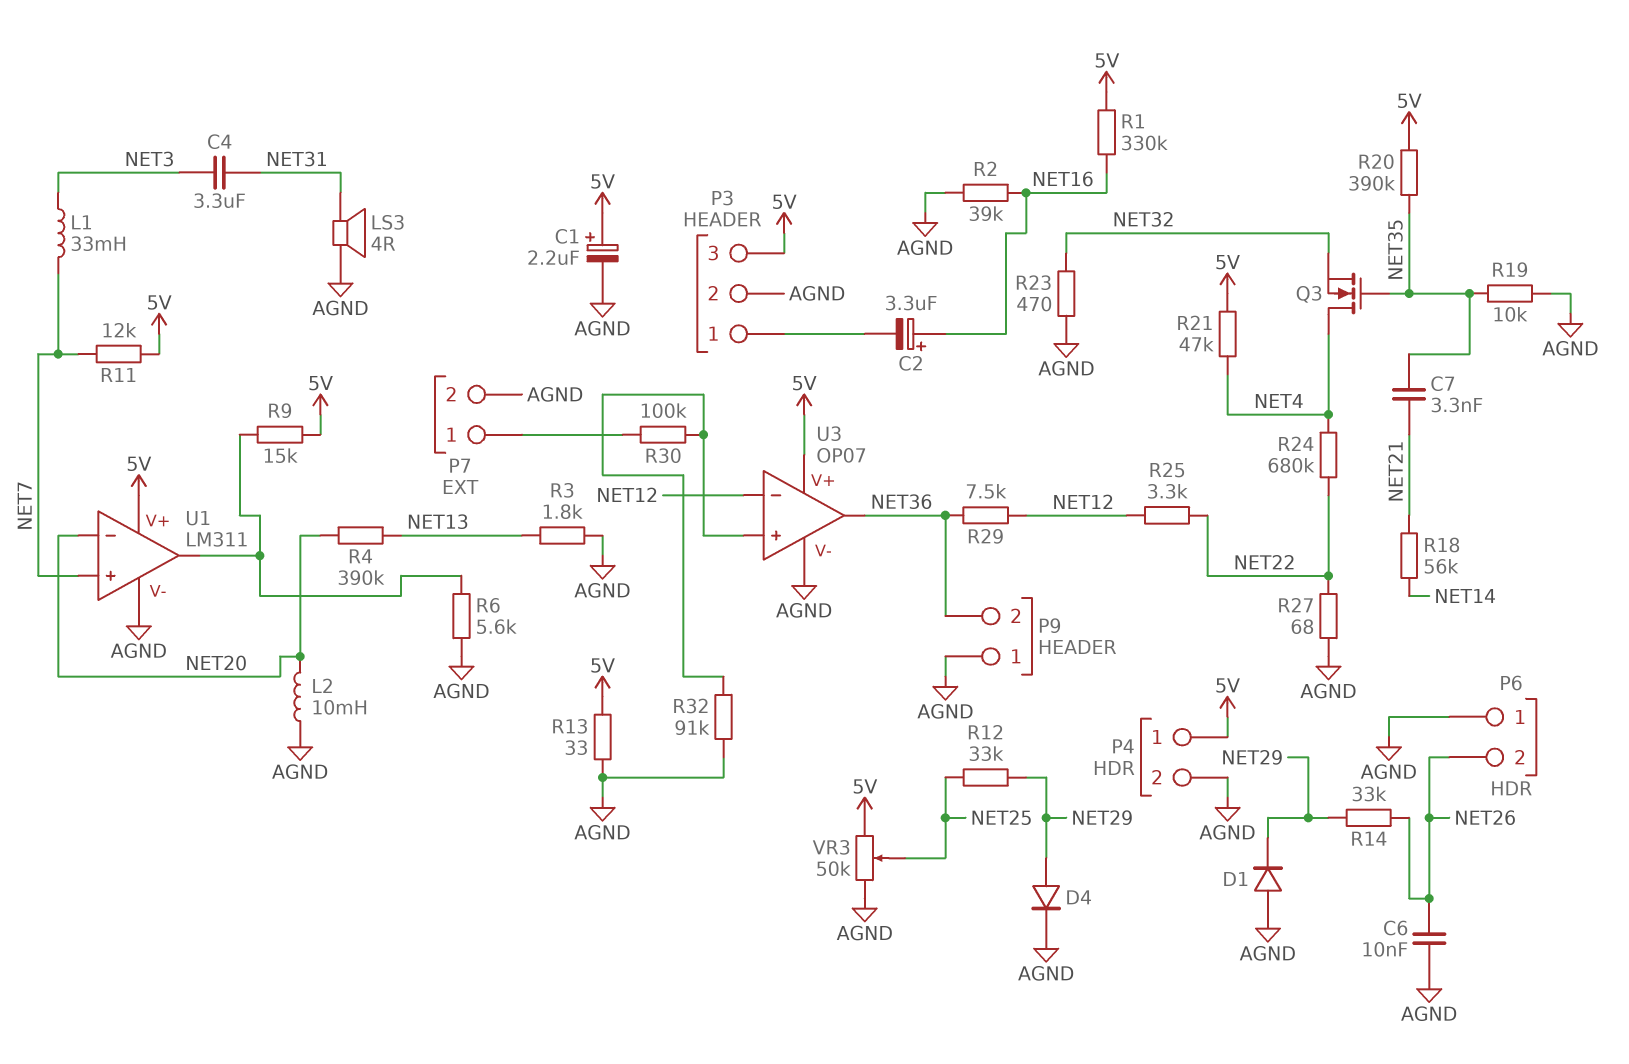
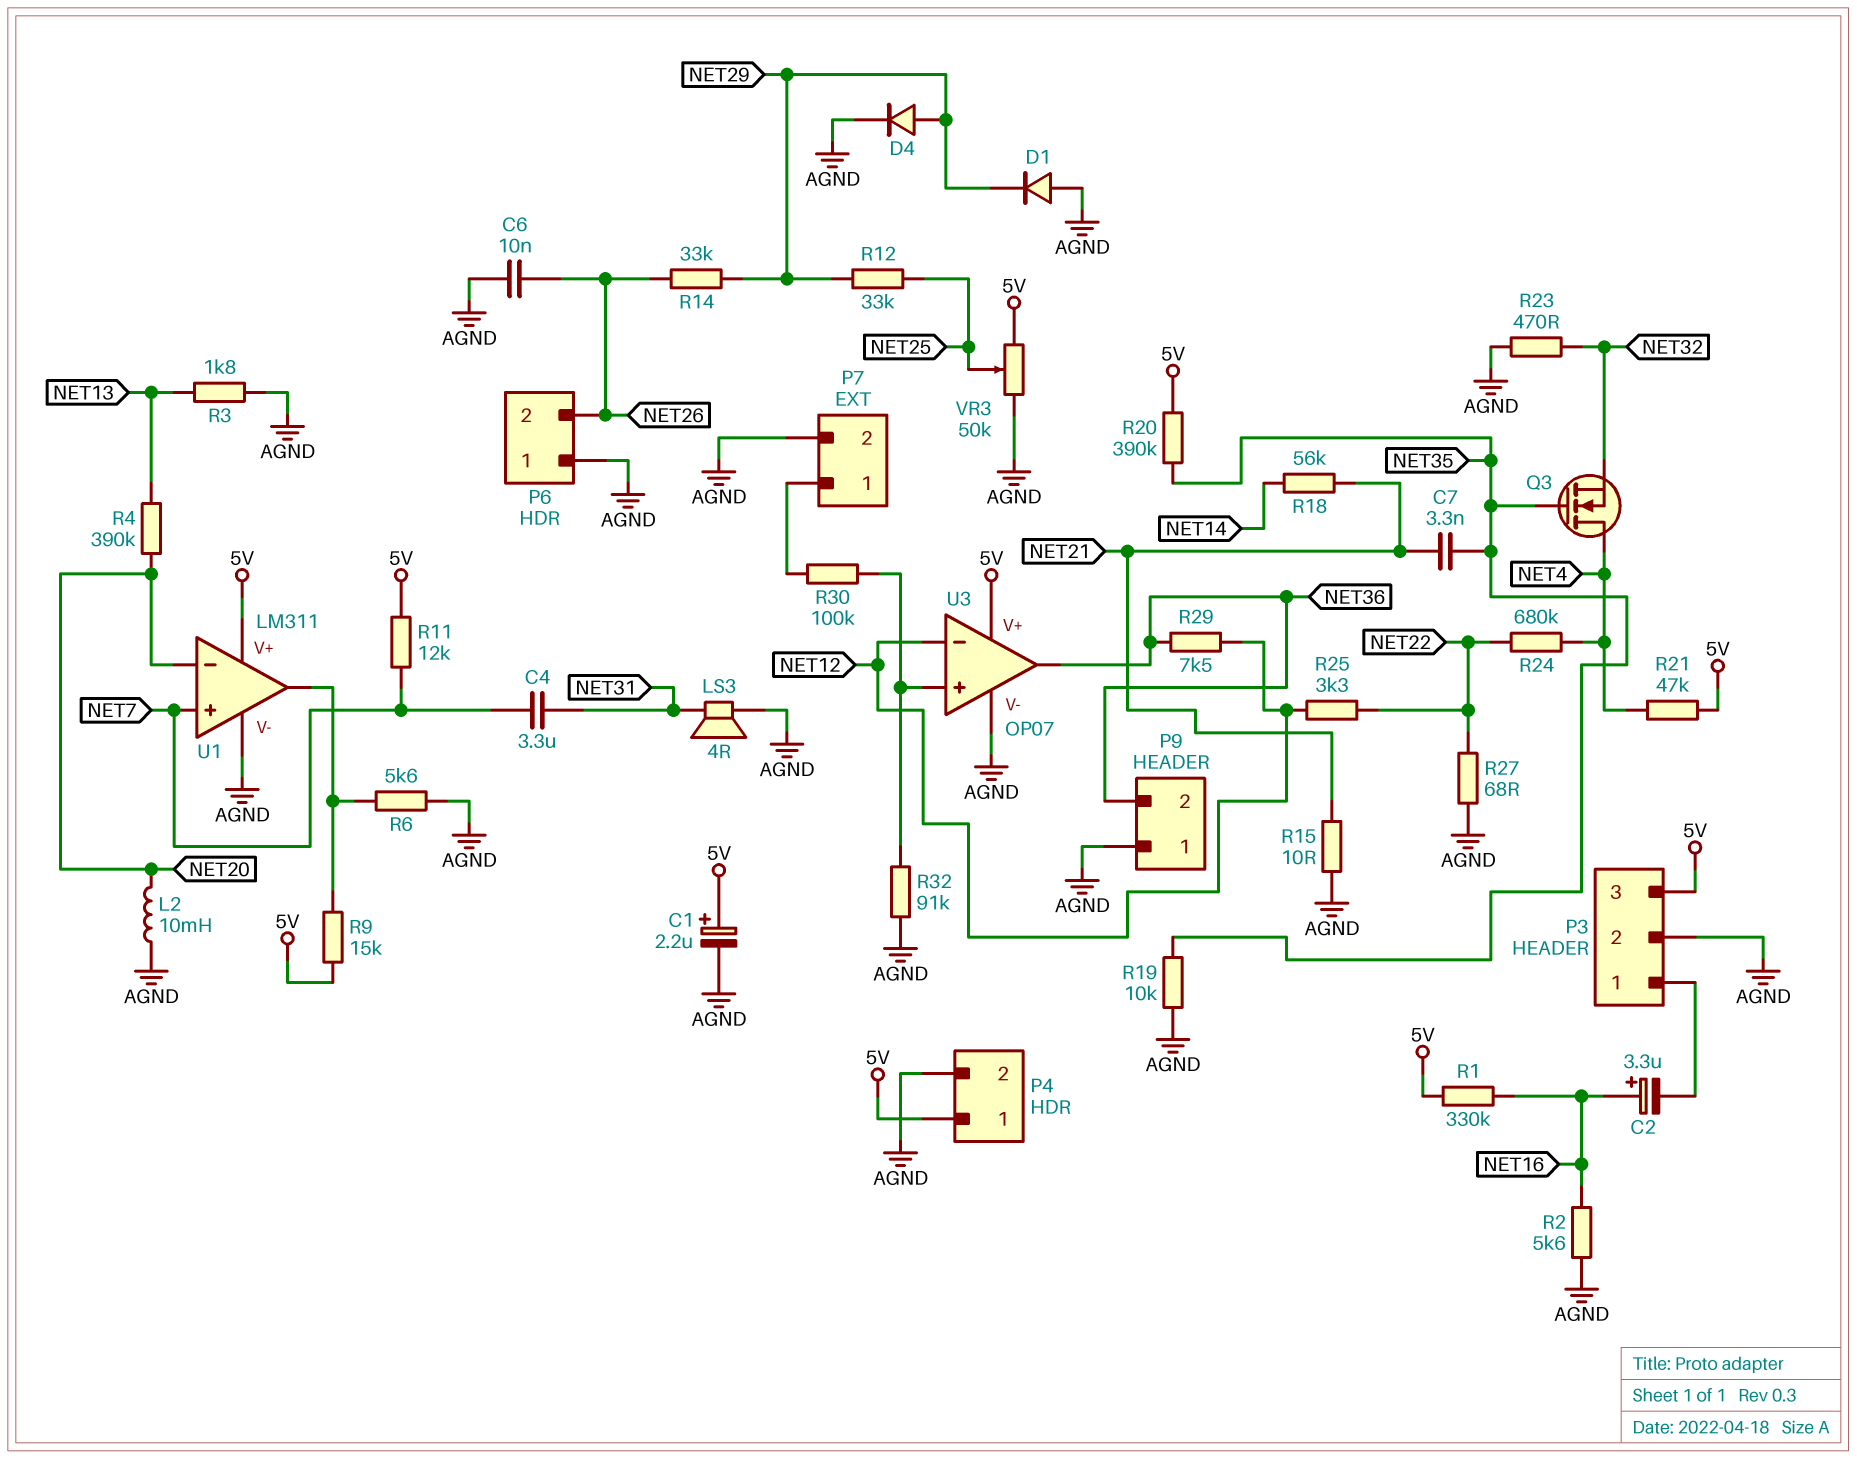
C4: 3.3uF (NET3, NET31) -> 3.3uF (NET7, NET31)
L1: 33mH (NET3, NET7) -> none
R2: 39k (AGND, NET16) -> 5.6k (AGND, NET16)
R13: 33 (5V, AGND) -> none
R15: none -> 10 (AGND, NET21)

